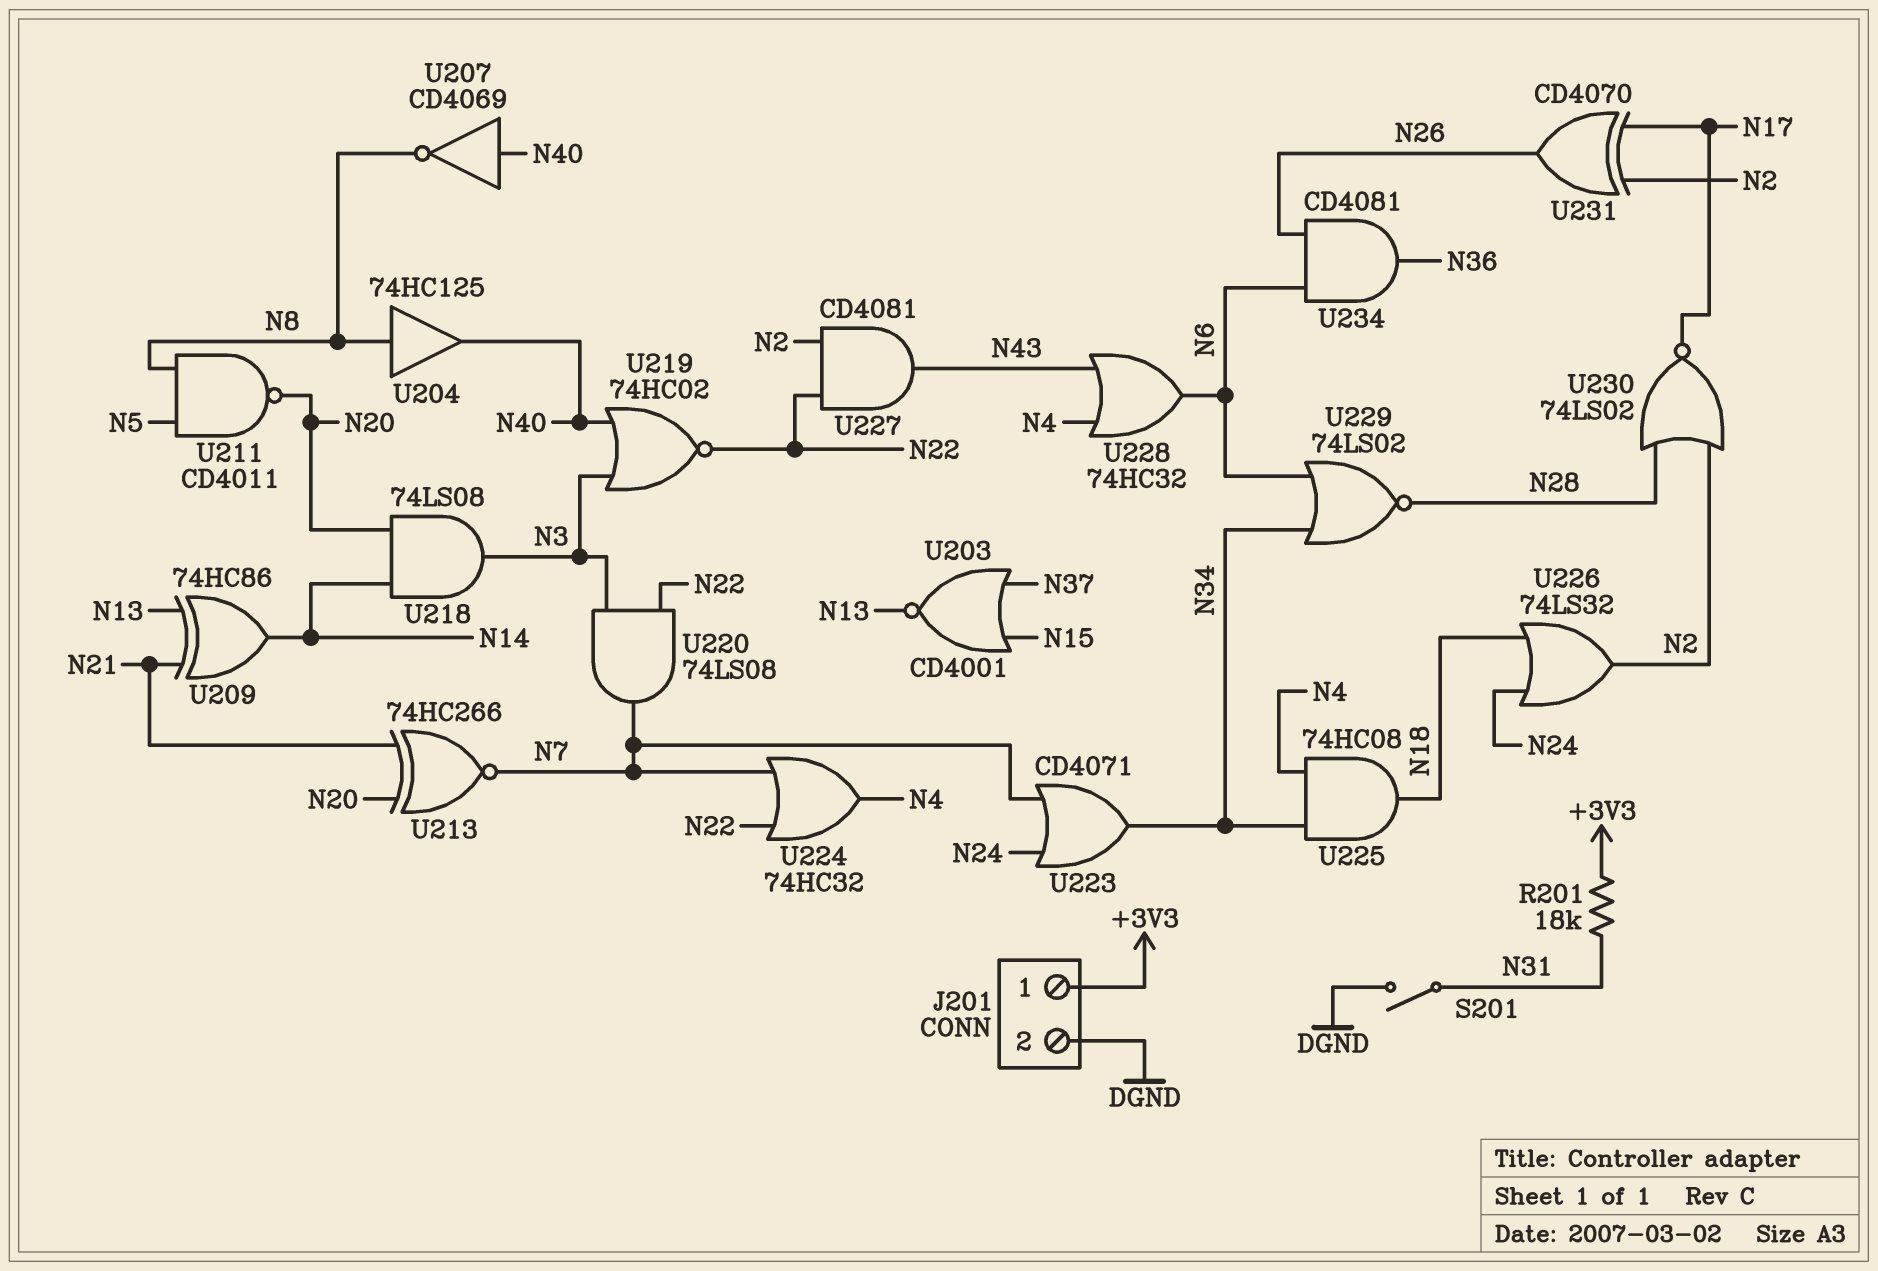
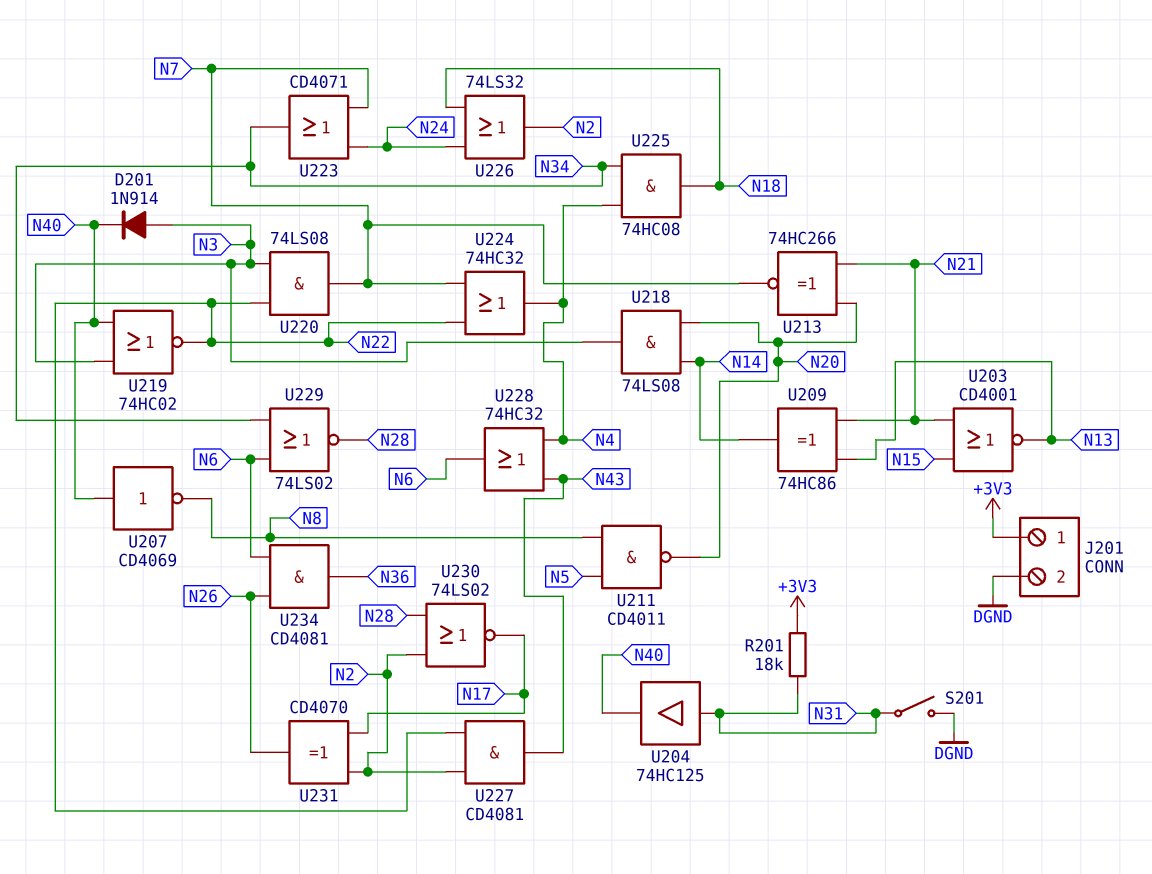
D201: none -> diode 1N914 (A N3, K N40)
U203: NOR CD4001 (in N15, in N37, out N13) -> NOR CD4001 (in N15, in N21, out N13)
U204: buffer 74HC125 (in N8, out N40) -> buffer 74HC125 (in N31, out N40)

